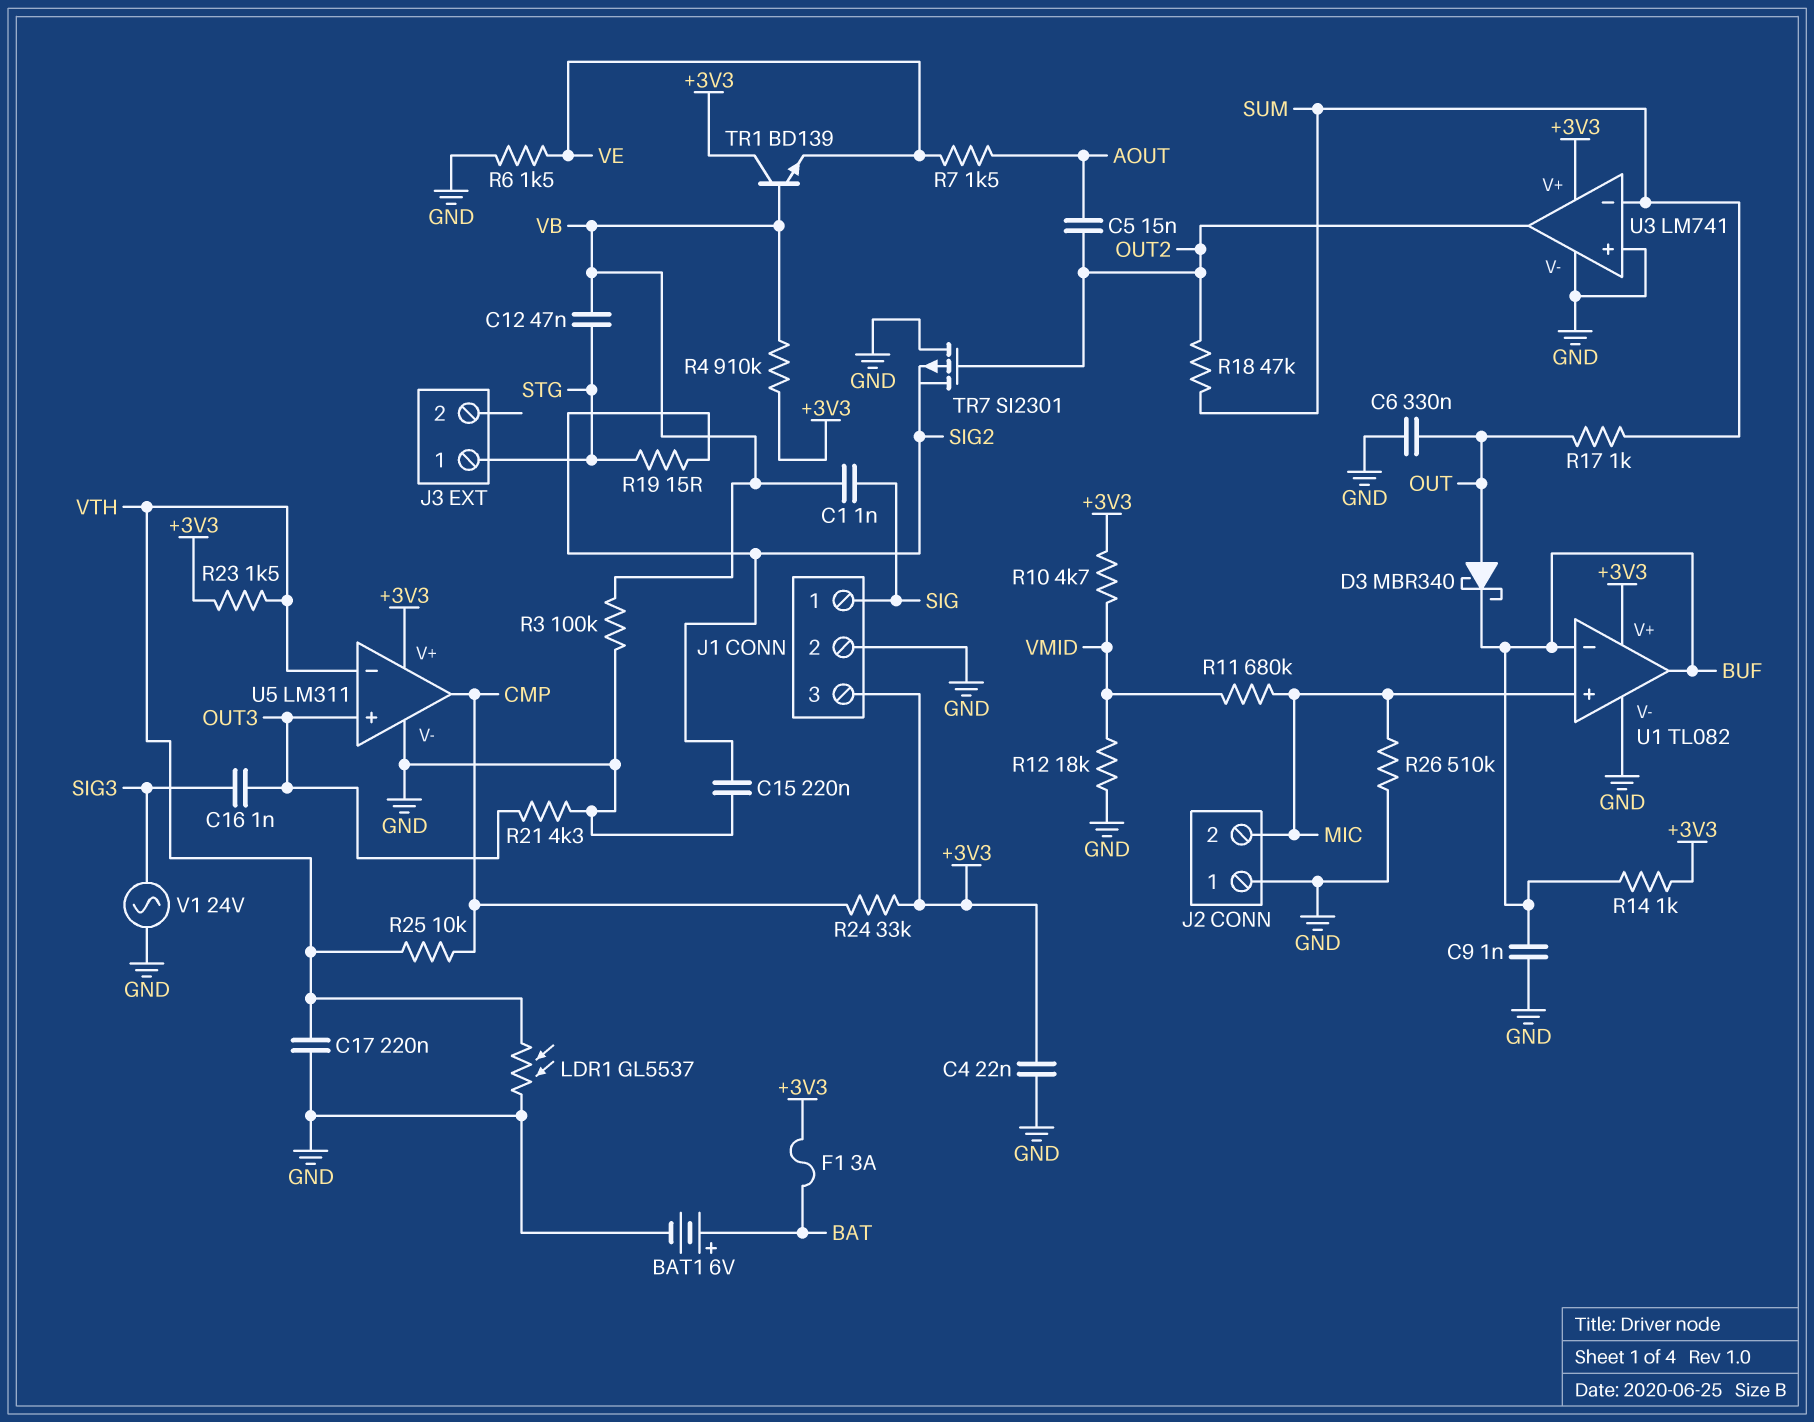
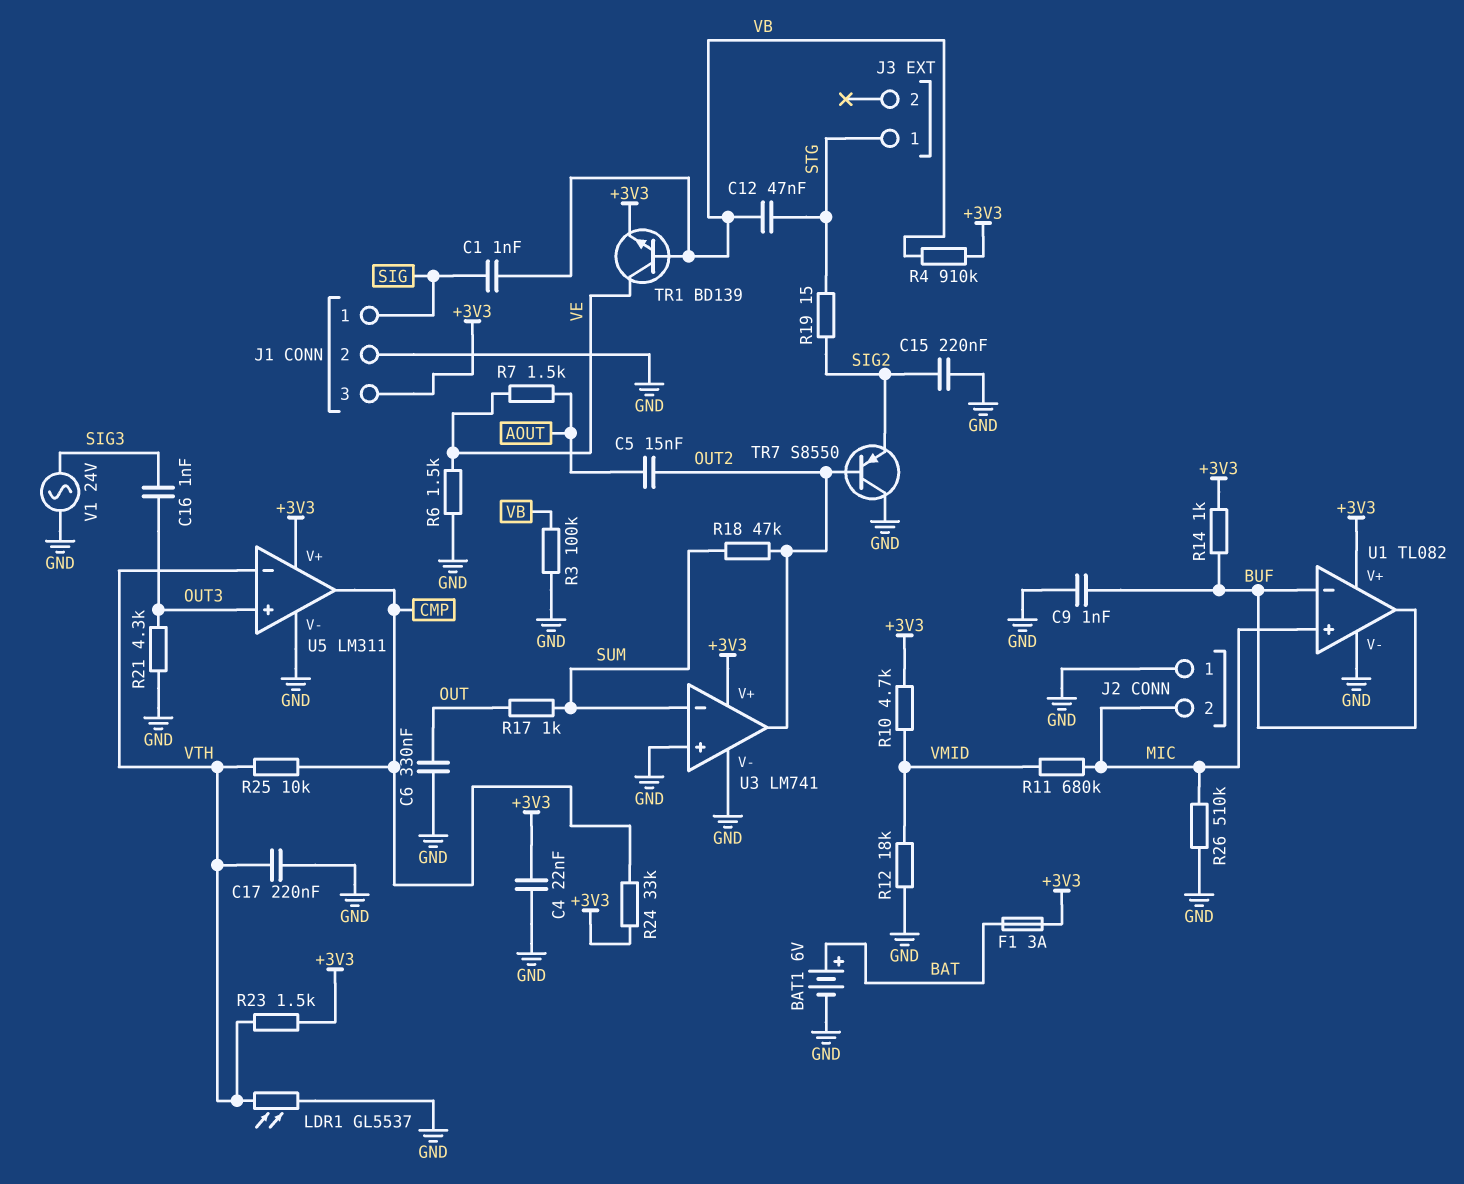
D3: schottky MBR340 (A OUT, K BUF) -> none
TR1: NPN BD139 (B VB, C +3V3, E VE) -> NPN BD139 (B VB, C VE, E +3V3)
TR7: PMOS SI2301 (G OUT2, D GND, S SIG2) -> PNP S8550 (B OUT2, C GND, E SIG2)

